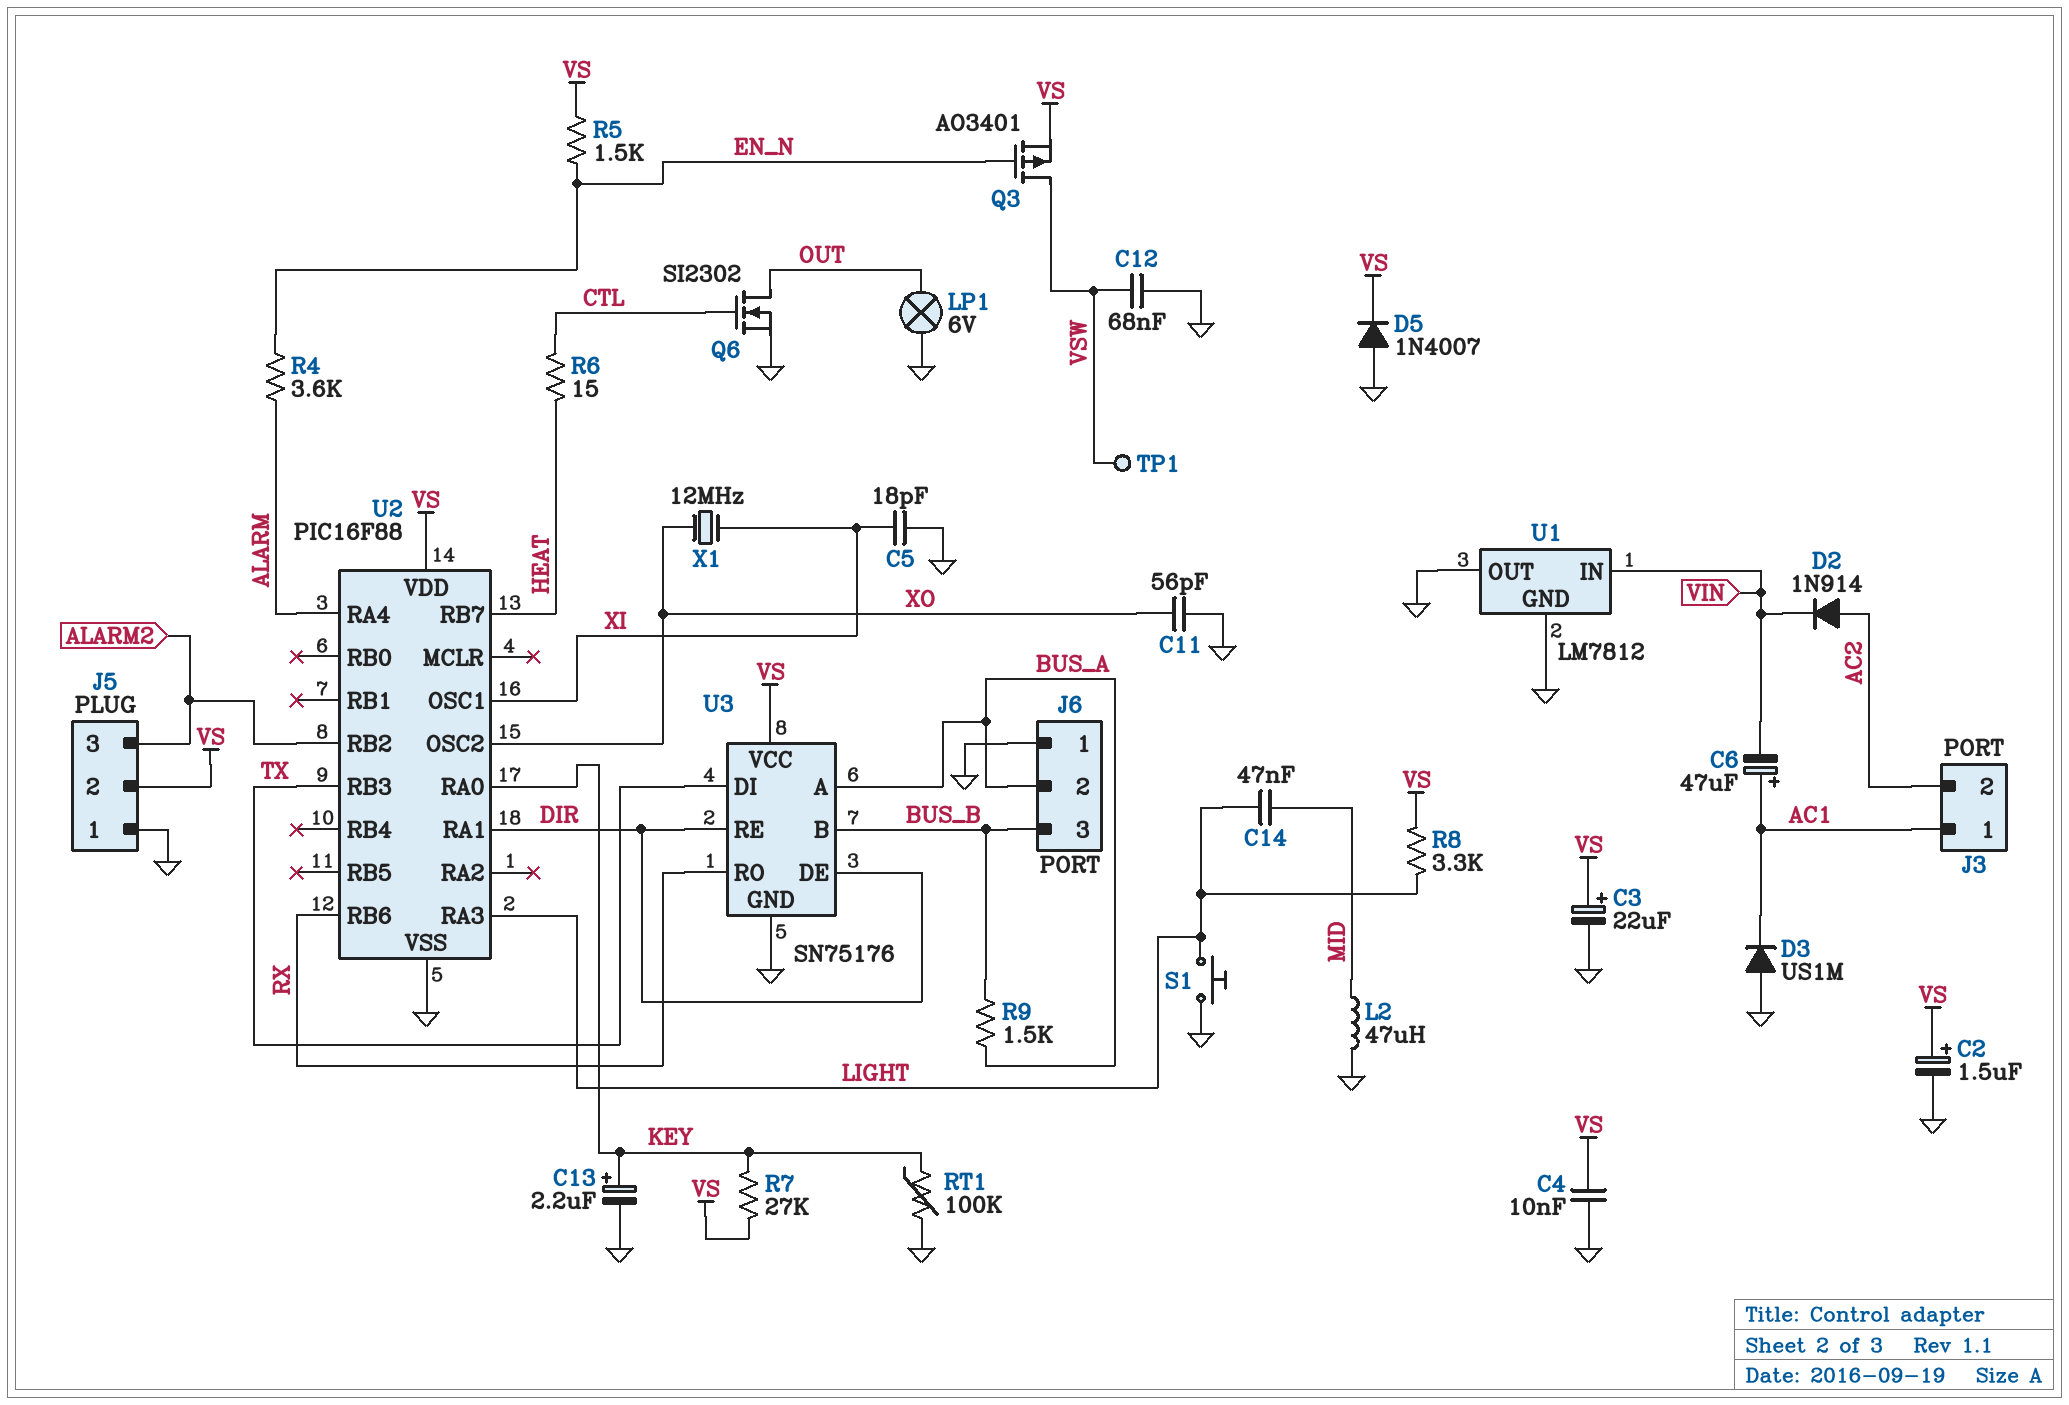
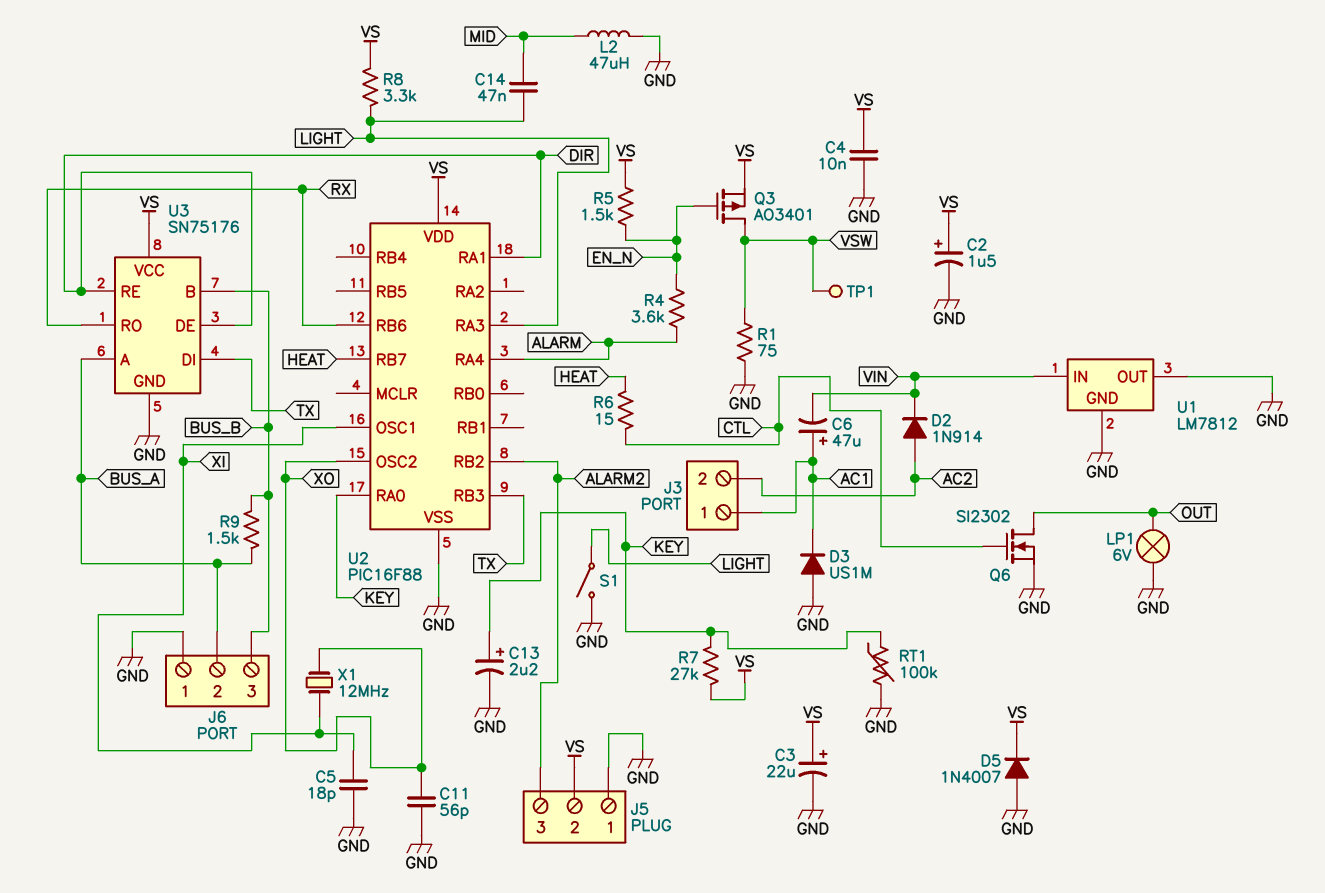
C12: 68nF (GND, VSW) -> none
R1: none -> 75 (GND, VSW)
S1: button (GND, LIGHT) -> switch (GND, LIGHT)

